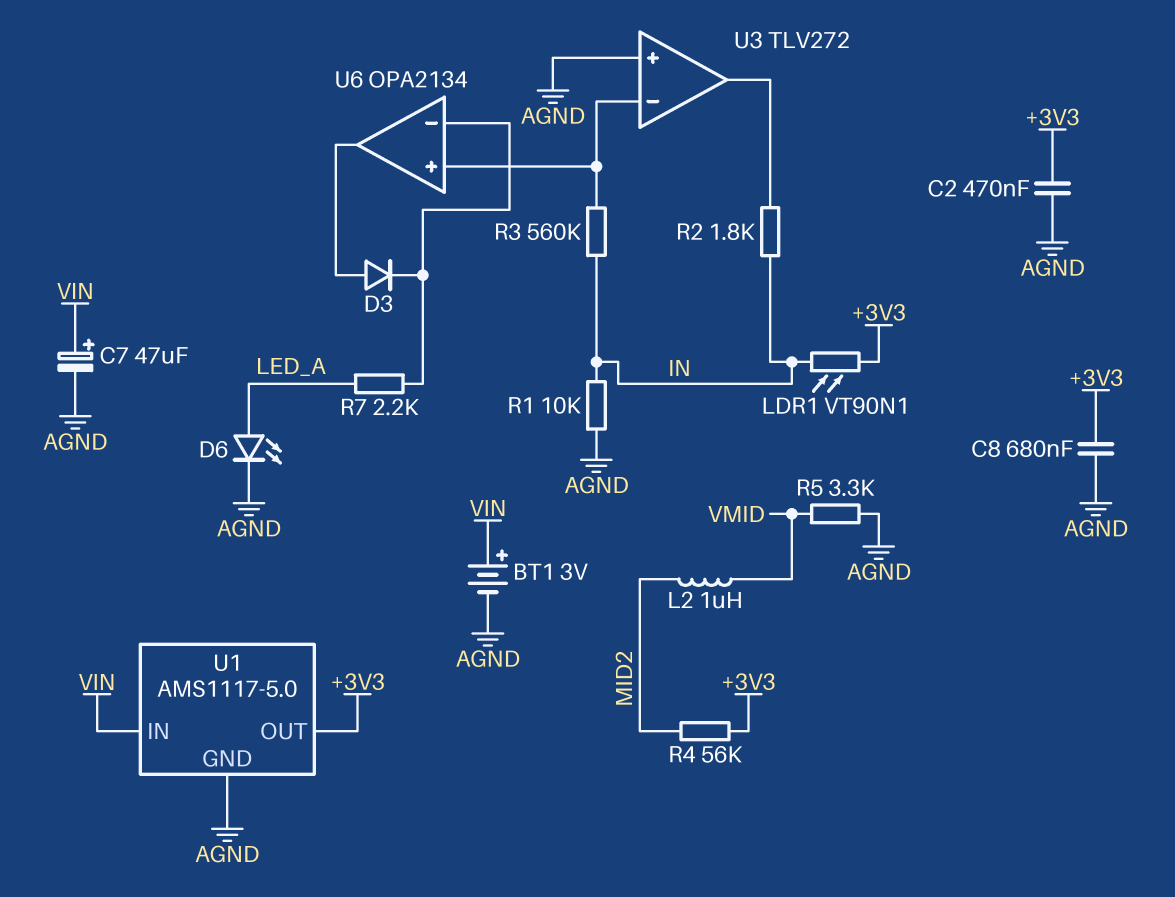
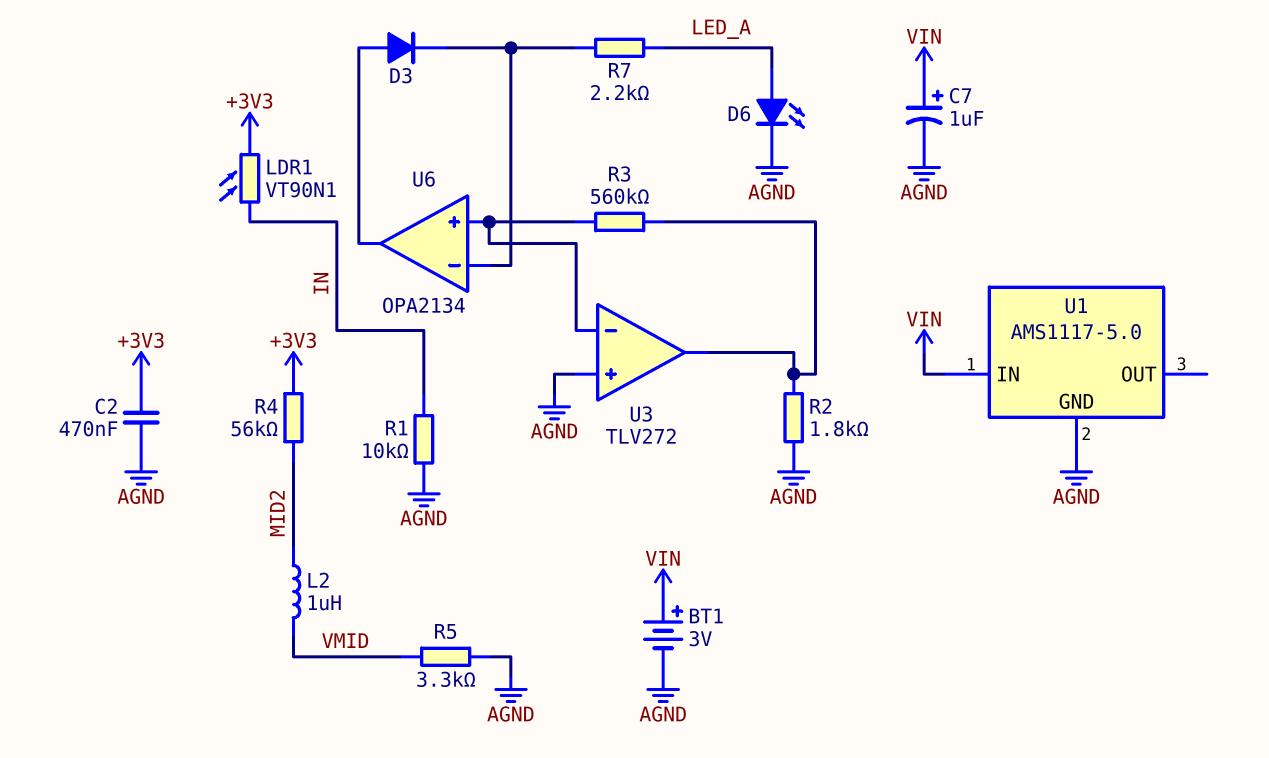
C7: 47uF (plus VIN, minus AGND) -> 1uF (plus VIN, minus AGND)
C8: 680nF (+3V3, AGND) -> none
R2: 1.8k (IN, U3/out) -> 1.8k (AGND, U3/out)
R3: 560k (IN, U3/in-) -> 560k (U3/in-, U3/out)
U1 pin OUT: +3V3 -> none

